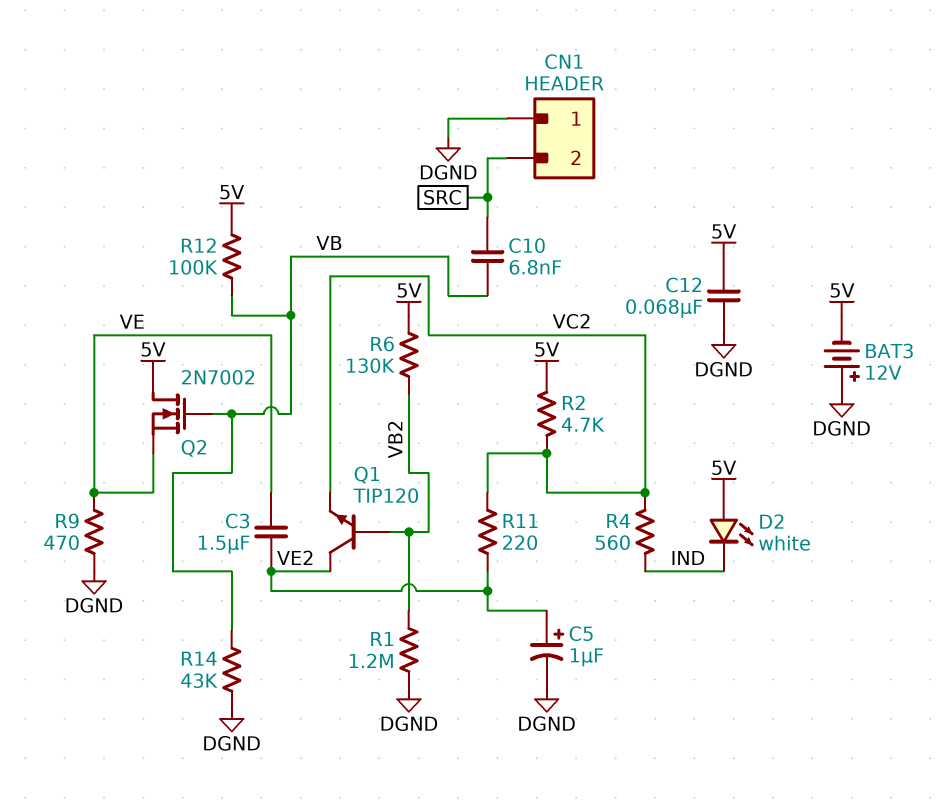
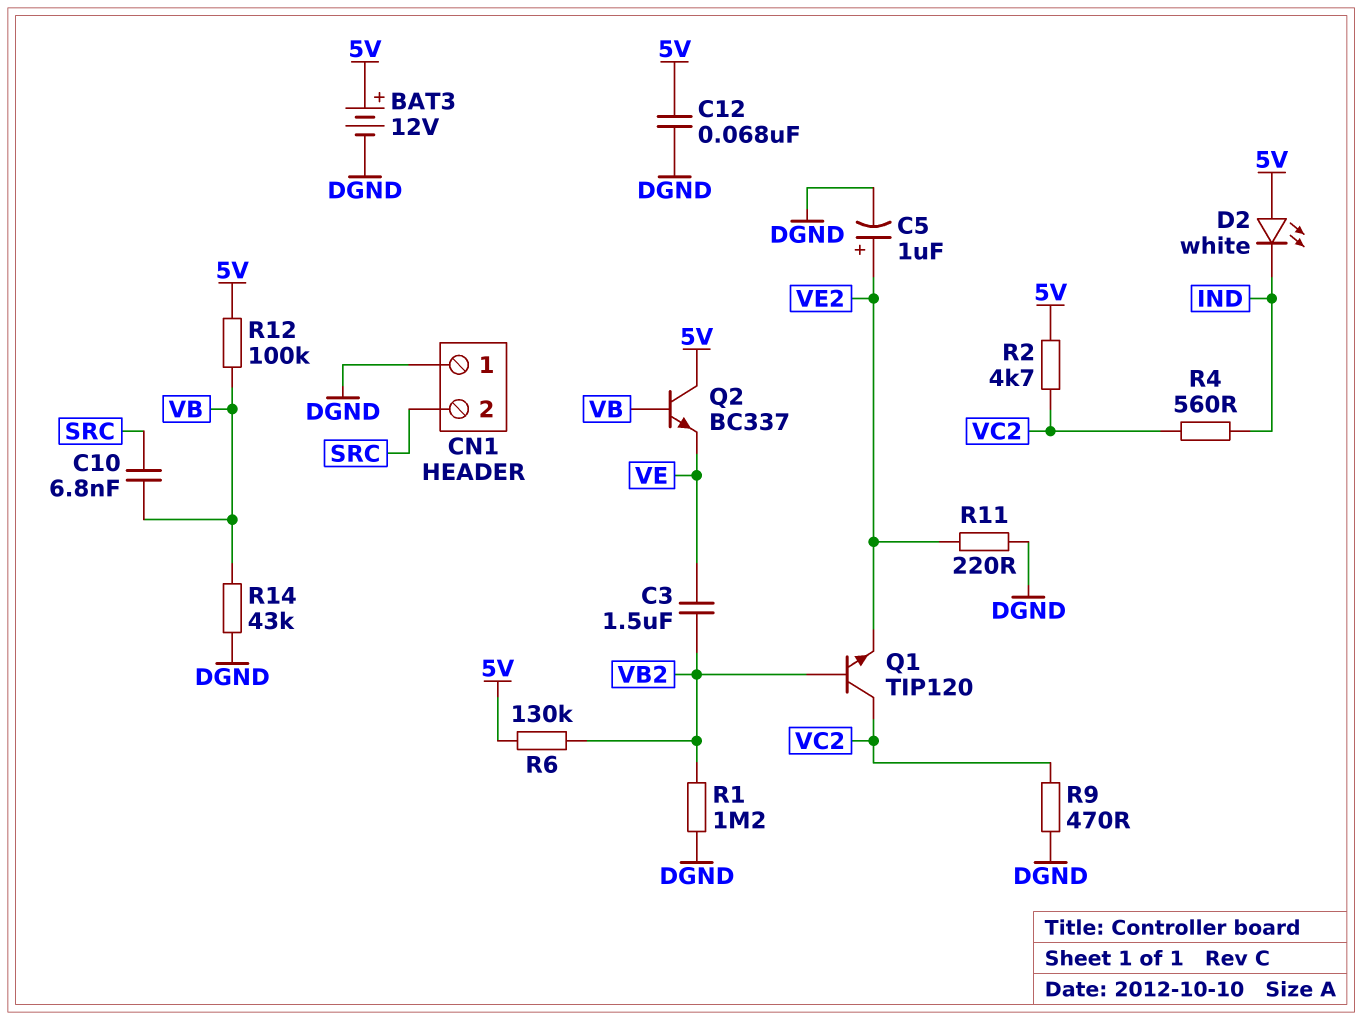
BAT3: 12V (plus DGND, minus 5V) -> 12V (plus 5V, minus DGND)
C3: 1.5uF (VE, VE2) -> 1.5uF (VB2, VE)
Q1: NPN TIP120 (B VB2, C VE2, E VC2) -> NPN TIP120 (B VB2, C VC2, E VE2)
Q2: NMOS 2N7002 (G VB, D 5V, S VE) -> NPN BC337 (B VB, C 5V, E VE)
R9: 470 (DGND, VE) -> 470 (DGND, VC2)
R11: 220 (VC2, VE2) -> 220 (DGND, VE2)

